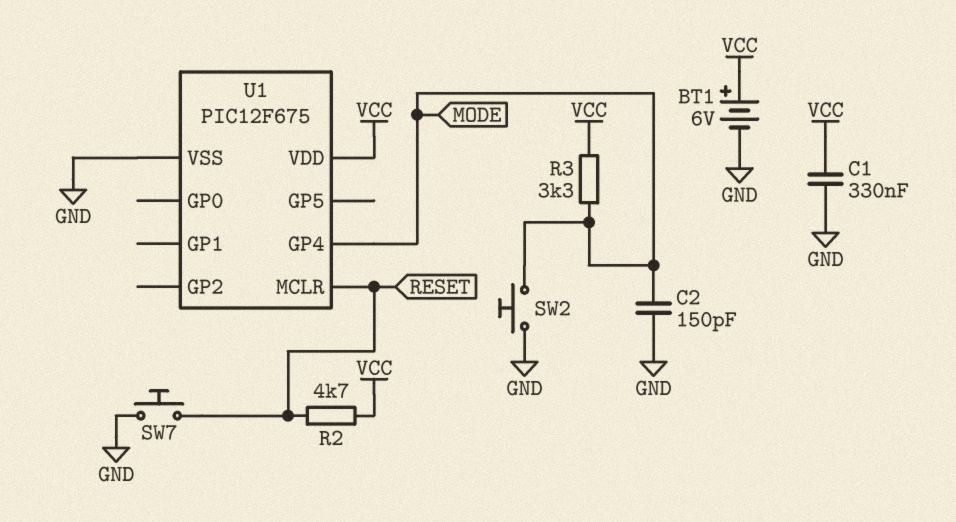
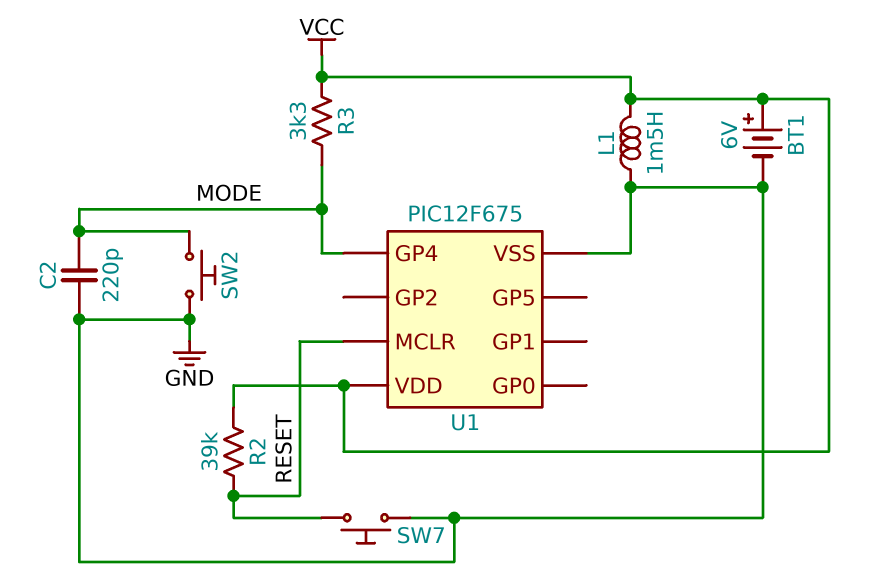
C1: 330nF (GND, VCC) -> none
C2: 150pF (GND, MODE) -> 220pF (GND, MODE)
L1: none -> 1.5mH (GND, VCC)
R2: 4.7k (RESET, VCC) -> 39k (RESET, VCC)

